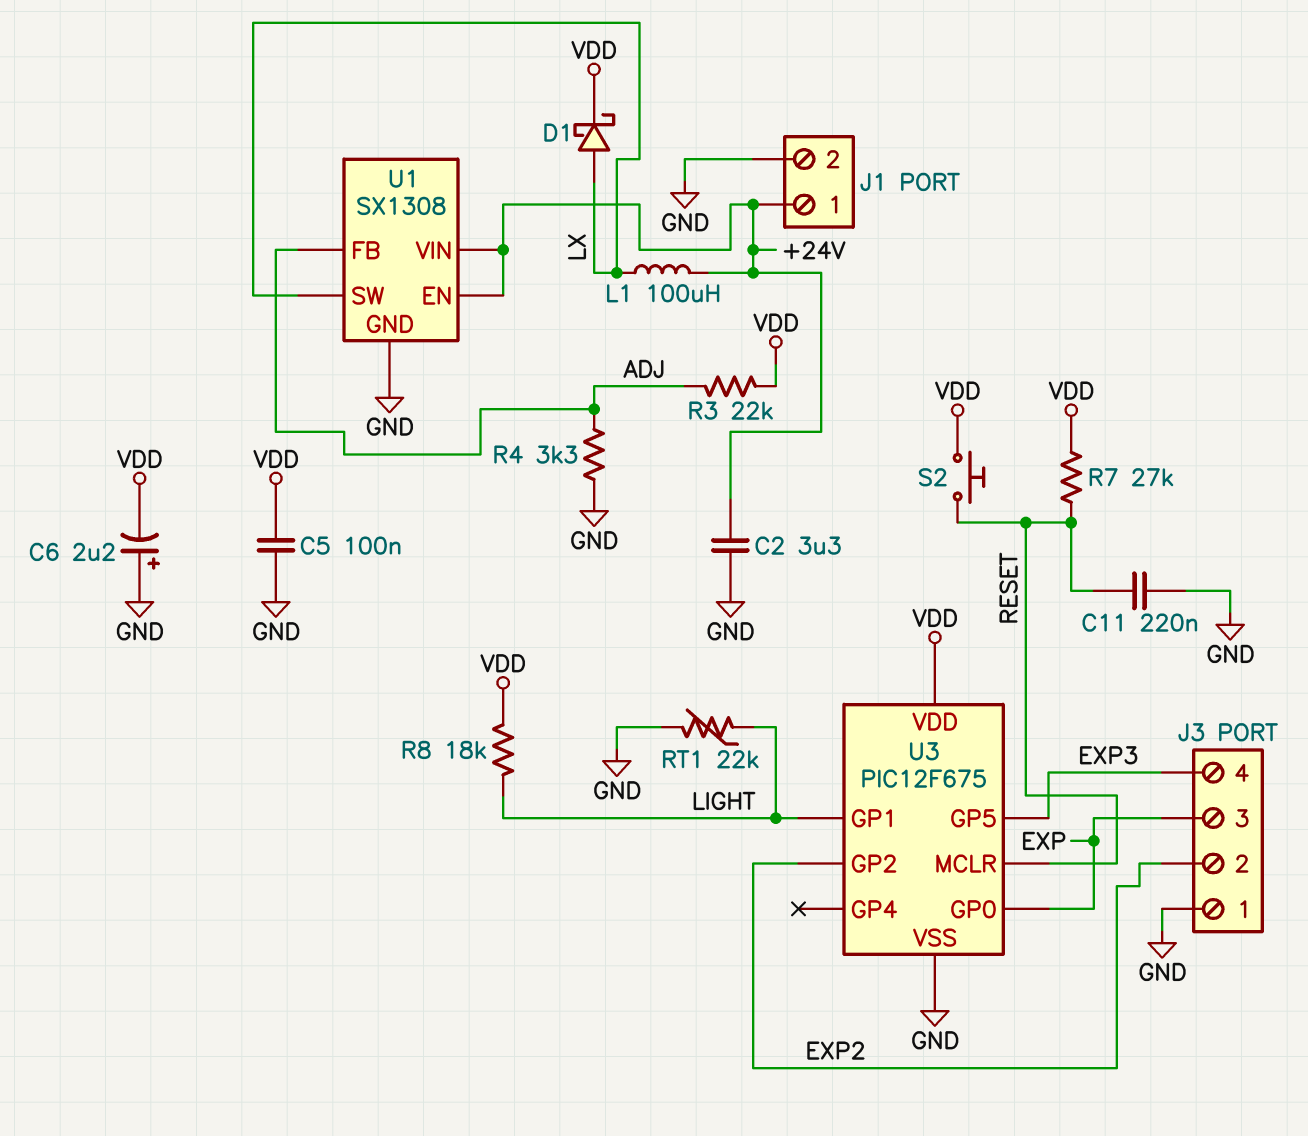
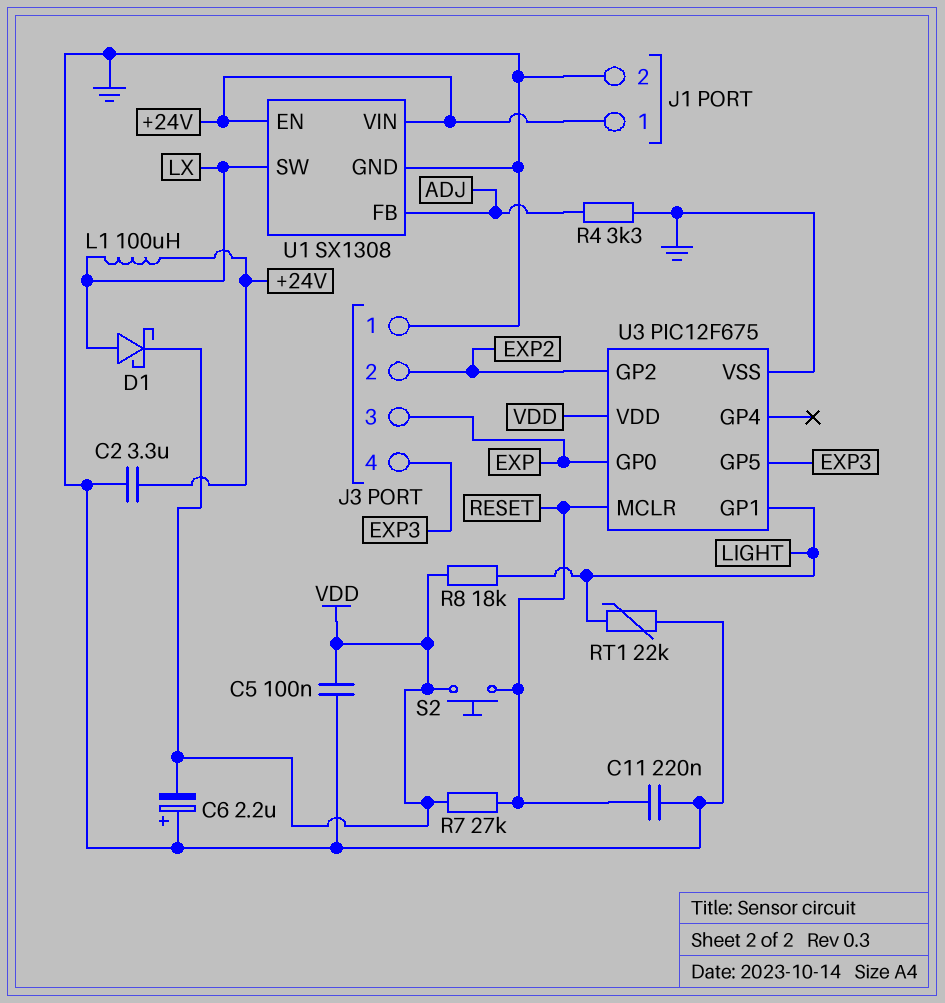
R3: 22k (ADJ, VDD) -> none

